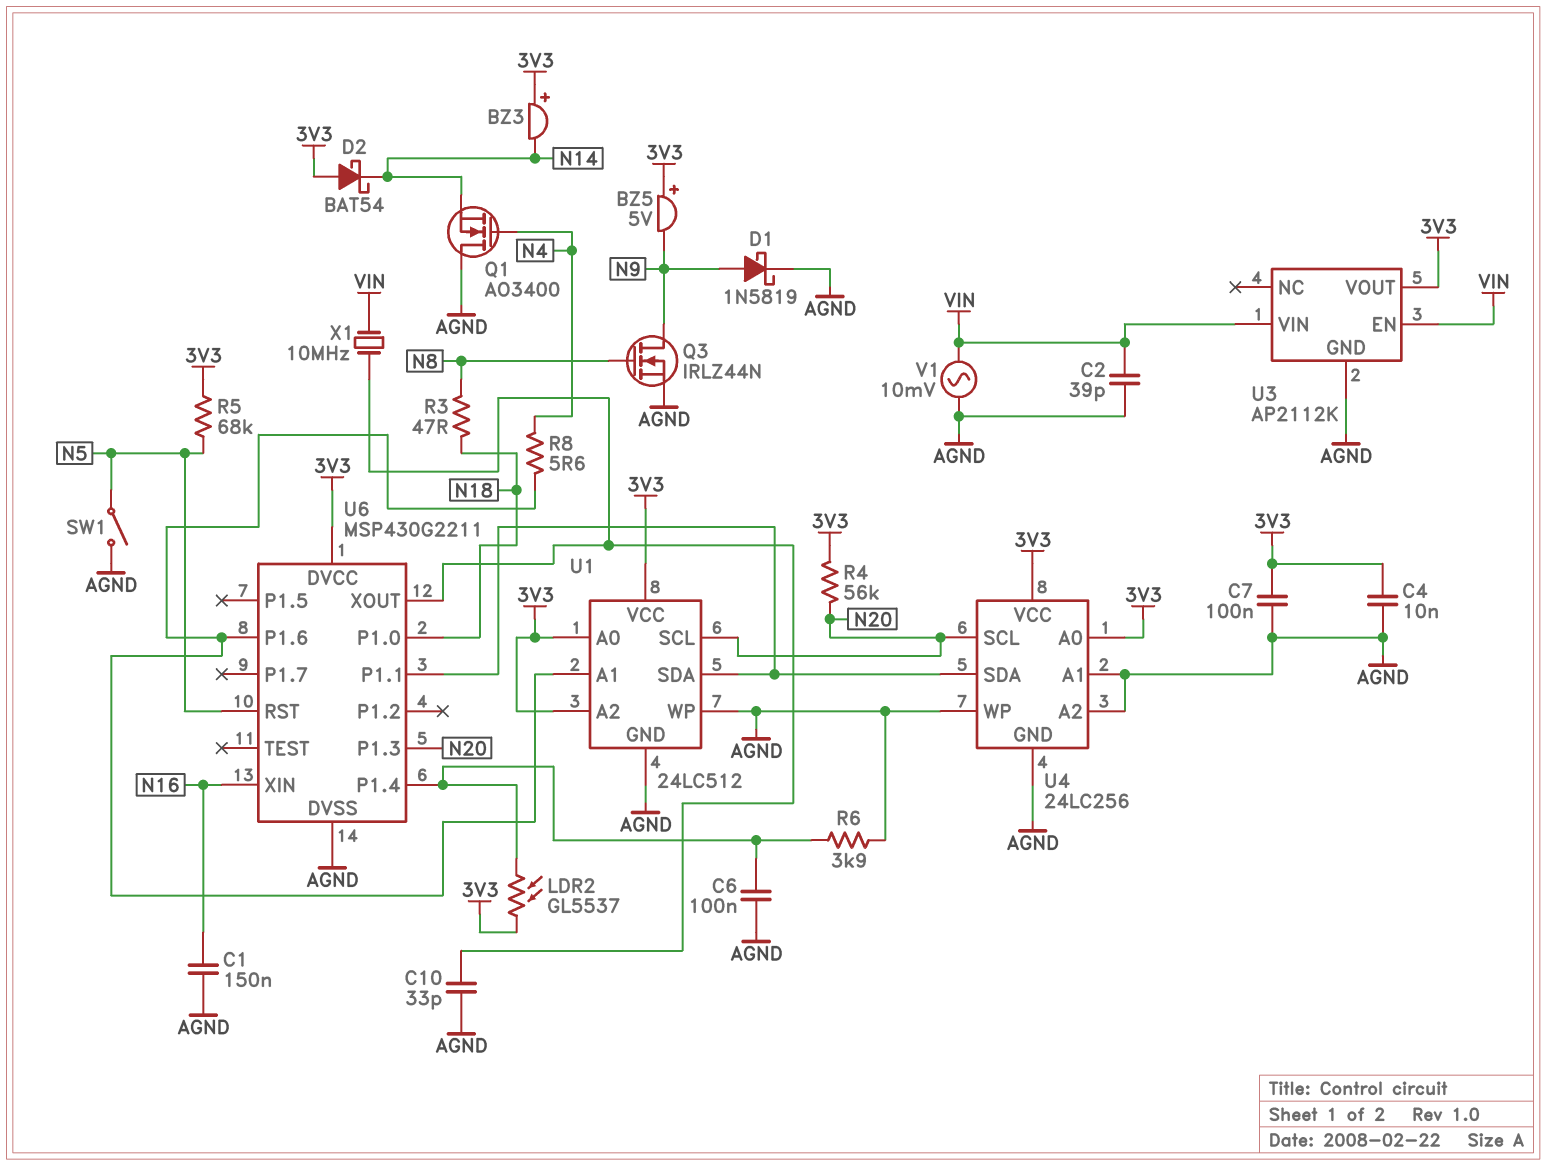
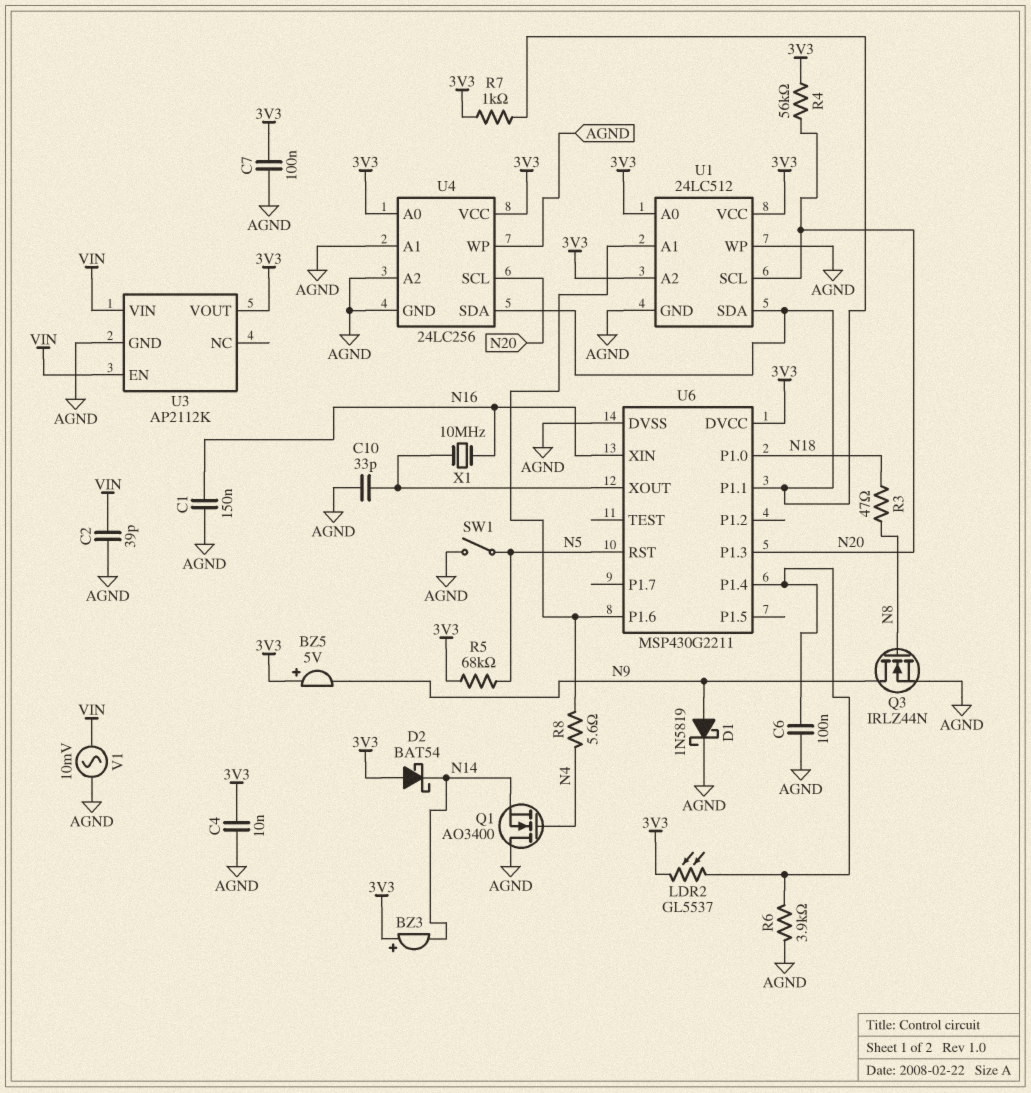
R7: none -> 1k (3V3, U1/SDA)
X1: 10MHz (U6/XOUT, VIN) -> 10MHz (N16, U6/XOUT)

